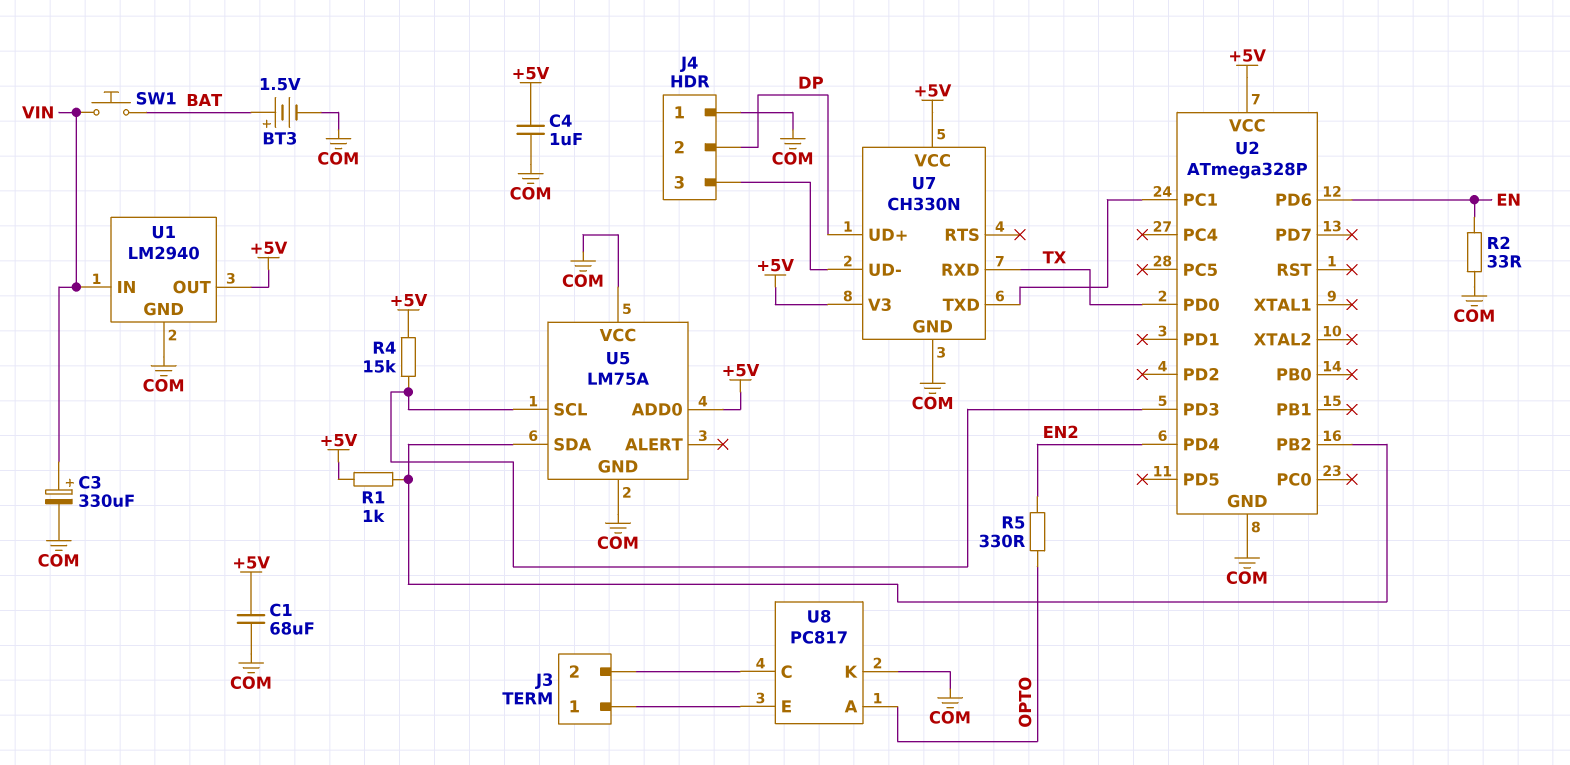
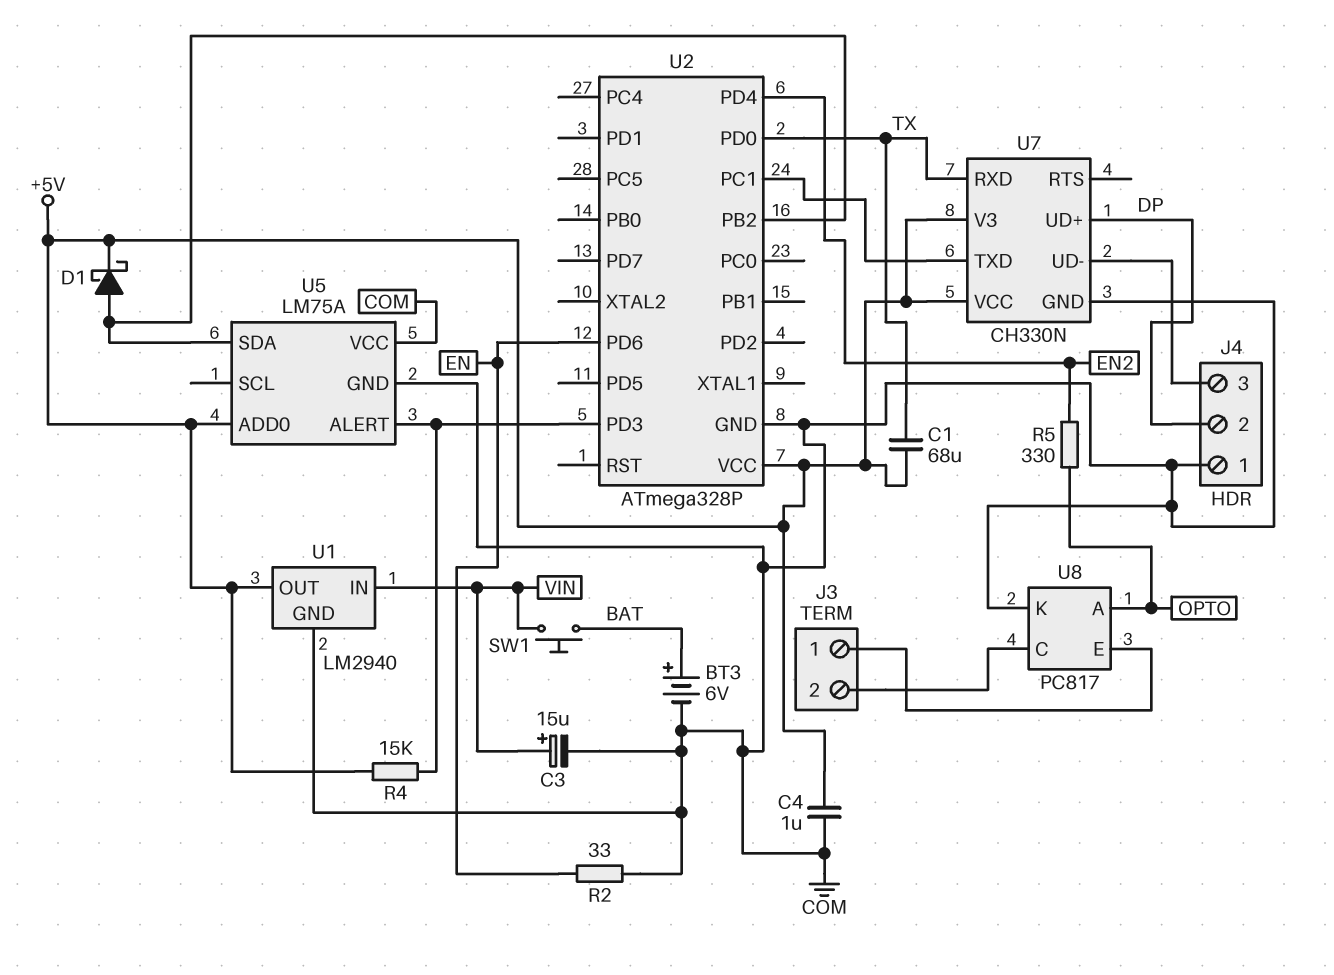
BT3: 1.5V (plus BAT, minus COM) -> 6V (plus BAT, minus COM)
C1: 68uF (+5V, COM) -> 68uF (+5V, TX)
C3: 330uF (plus VIN, minus COM) -> 15uF (plus VIN, minus COM)
D1: none -> schottky (A U2/PB2, K +5V)
R1: 1k (+5V, U2/PB2) -> none
U5 pin ALERT: none -> U2/PD3
U5 pin SCL: U2/PD3 -> none

